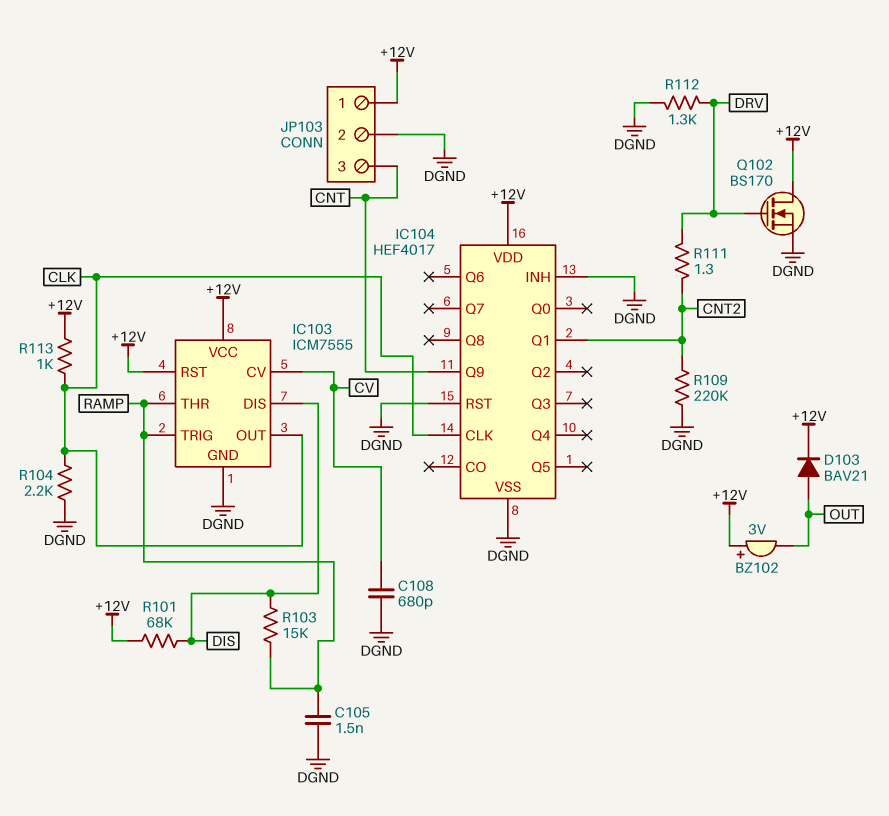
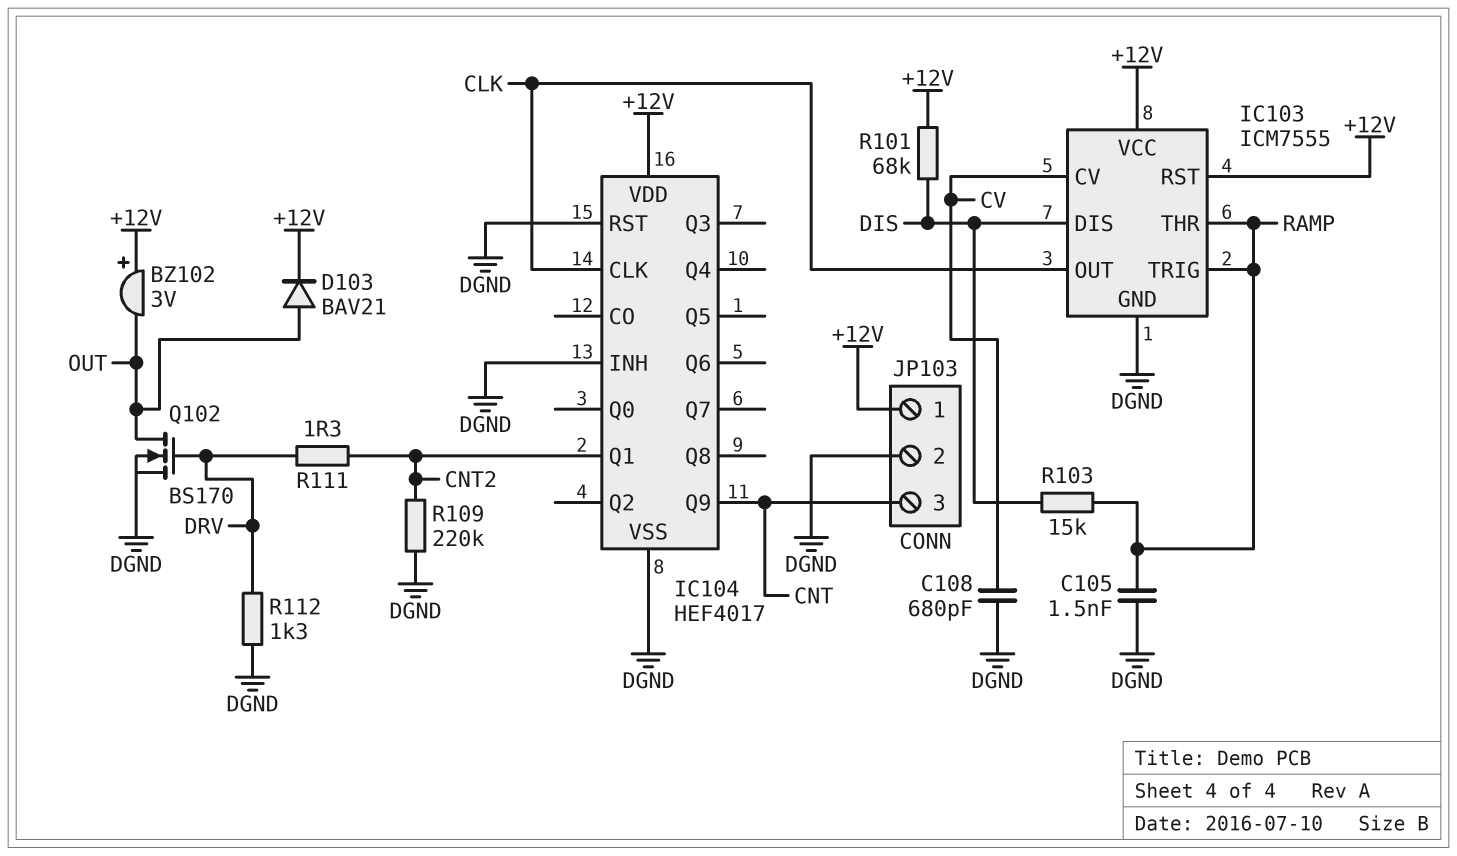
Q102: NMOS BS170 (G DRV, D +12V, S DGND) -> NMOS BS170 (G DRV, D OUT, S DGND)
R104: 2.2k (CLK, DGND) -> none
R113: 1k (+12V, CLK) -> none

